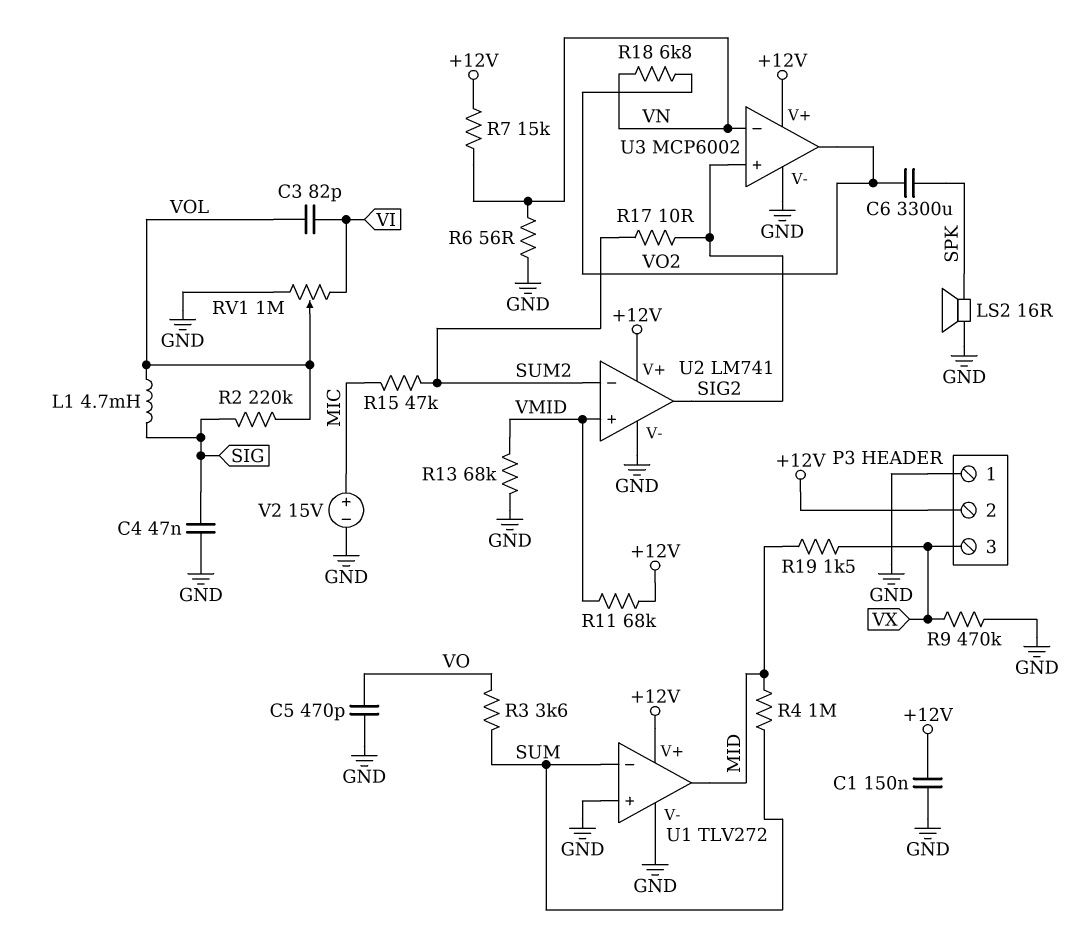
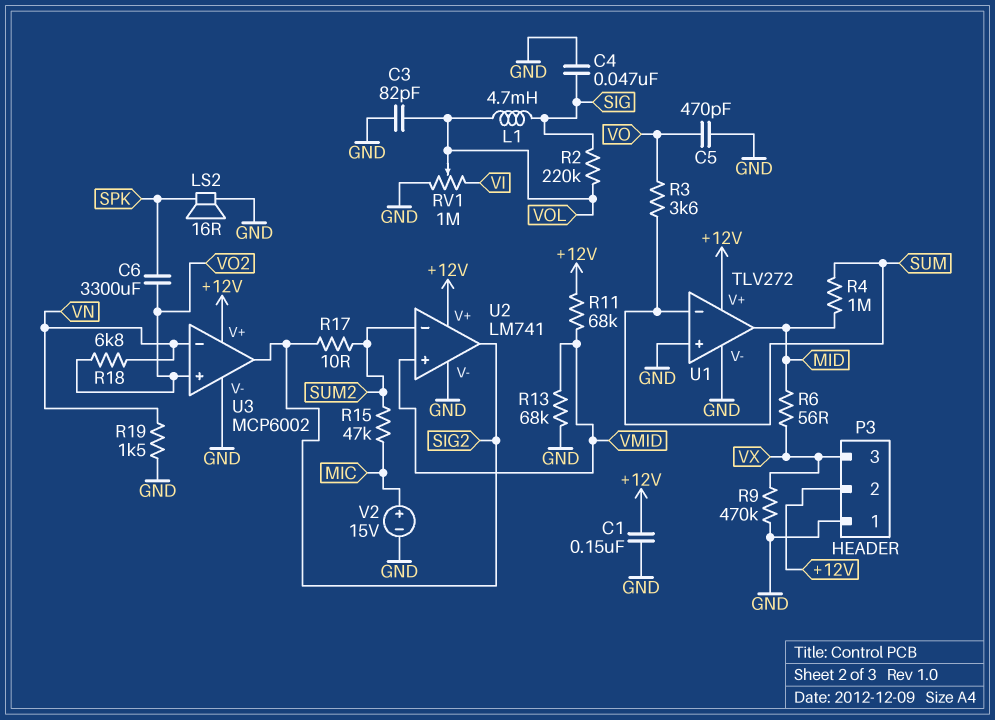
C3: 82pF (VI, VOL) -> 82pF (GND, VOL)
R6: 56 (GND, VN) -> 56 (MID, VX)
R7: 15k (+12V, VN) -> none
R19: 1.5k (MID, VX) -> 1.5k (GND, VN)
U3 pin in+: SIG2 -> VO2
U3 pin out: VO2 -> SIG2

